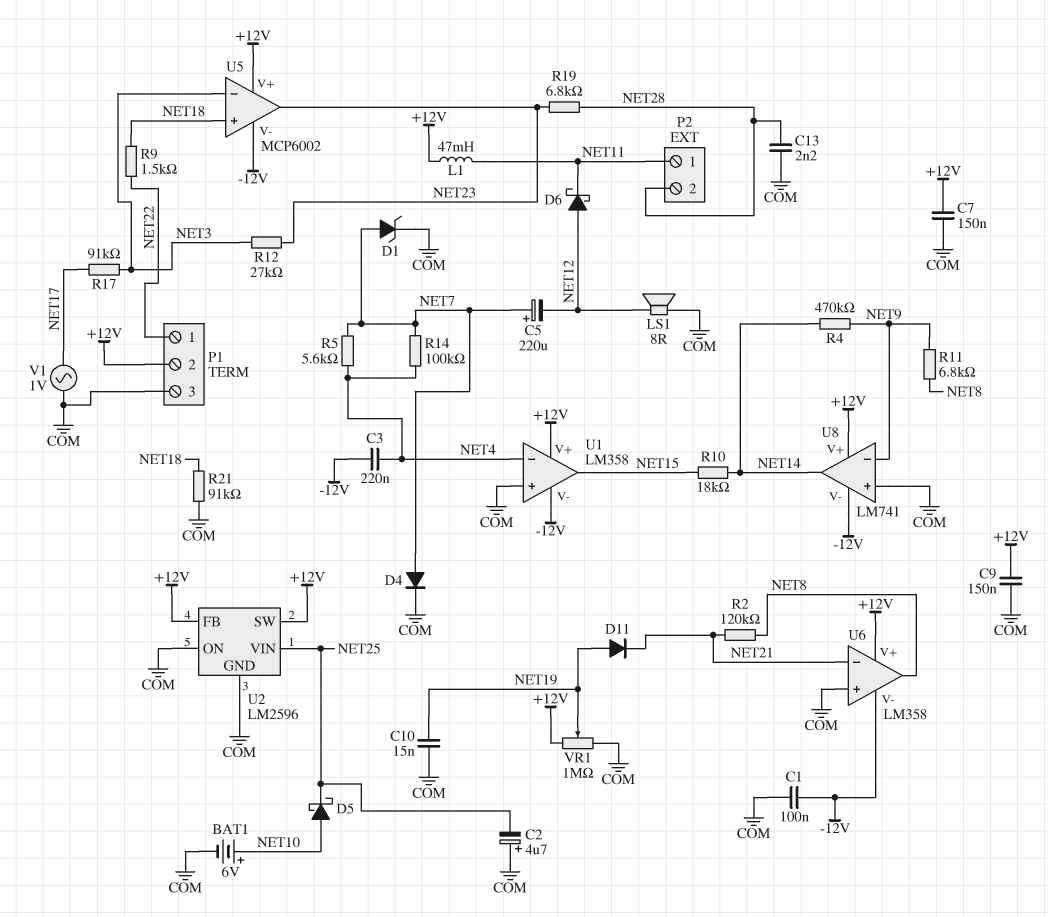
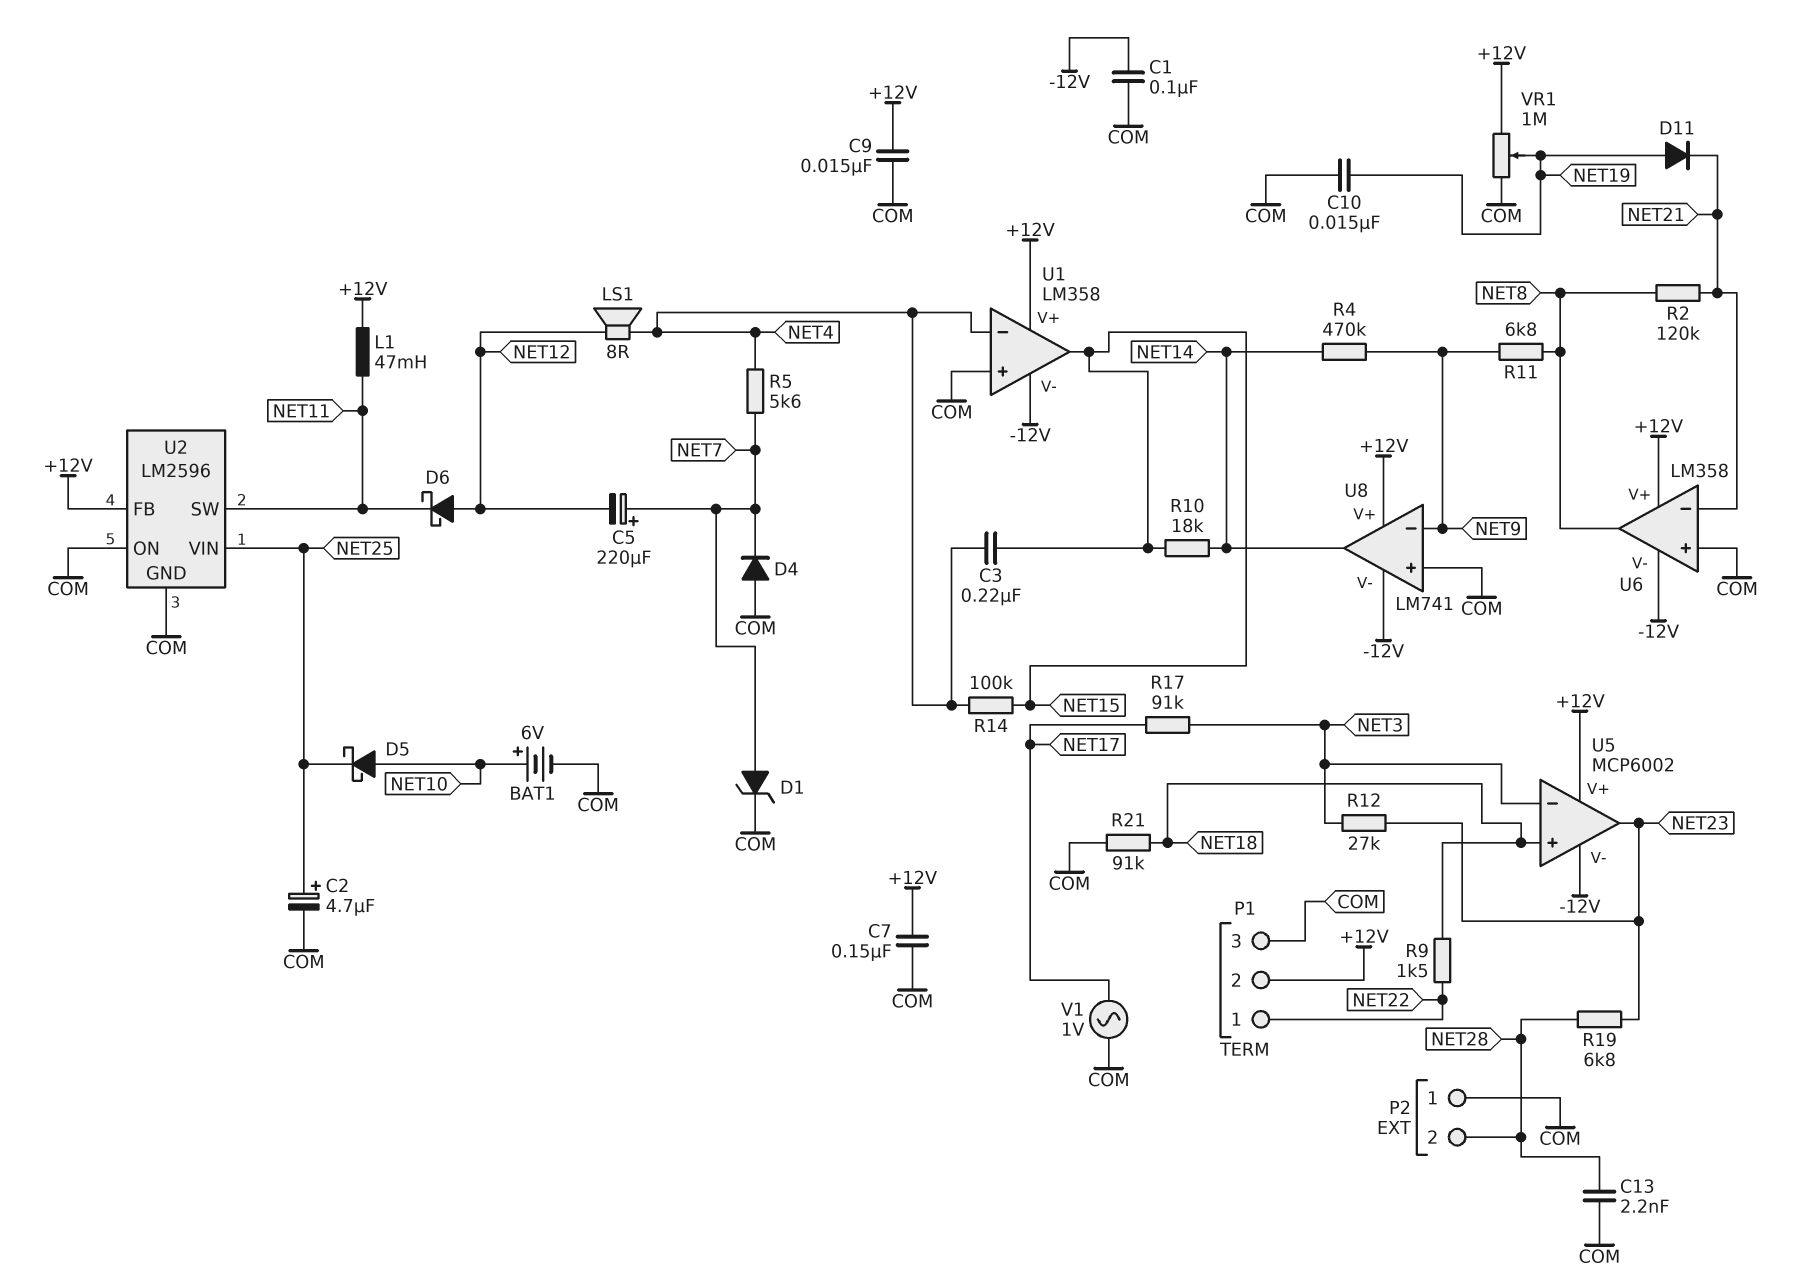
C2: 4.7uF (plus COM, minus NET25) -> 4.7uF (plus NET25, minus COM)
C3: 220nF (-12V, NET4) -> 220nF (NET4, NET15)
C9: 150nF (+12V, COM) -> 15nF (+12V, COM)
D4: diode (A NET7, K COM) -> diode (A COM, K NET7)
LS1: speaker 8R (COM, NET12) -> speaker 8R (NET4, NET12)
P2 pin 1: NET11 -> COM
R14: 100k (NET4, NET7) -> 100k (NET4, NET15)
U2 pin SW: +12V -> NET11

